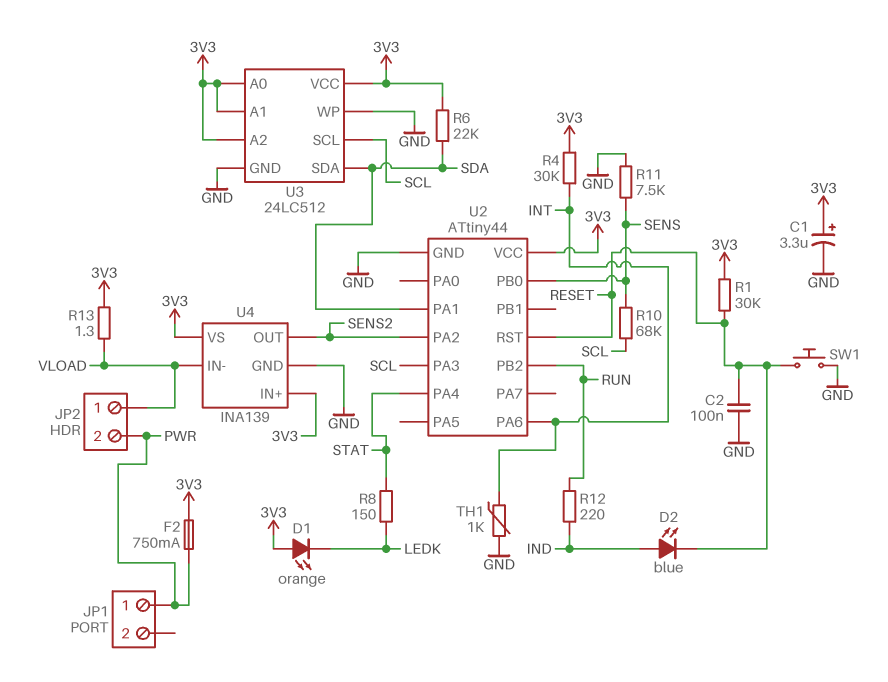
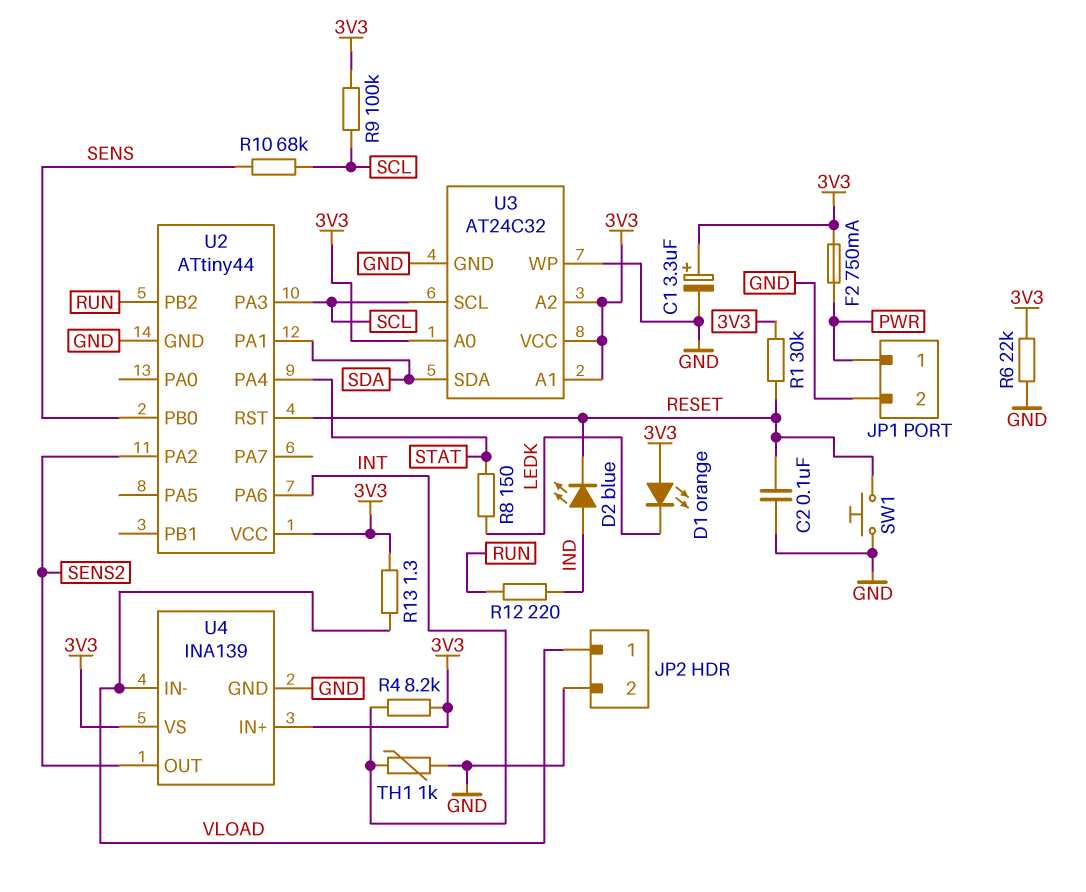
JP1 pin 2: none -> GND
JP2 pin 2: PWR -> GND
R4: 30k (3V3, INT) -> 8.2k (3V3, INT)
R6: 22k (3V3, SDA) -> 22k (3V3, GND)
R9: none -> 100k (3V3, SCL)
R11: 7.5k (GND, SENS) -> none
U3: 24LC512 -> AT24C32

